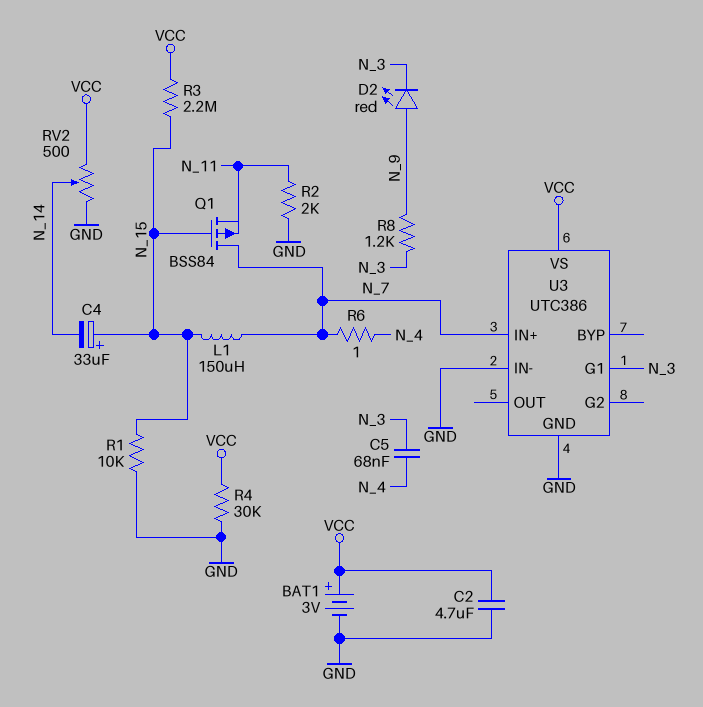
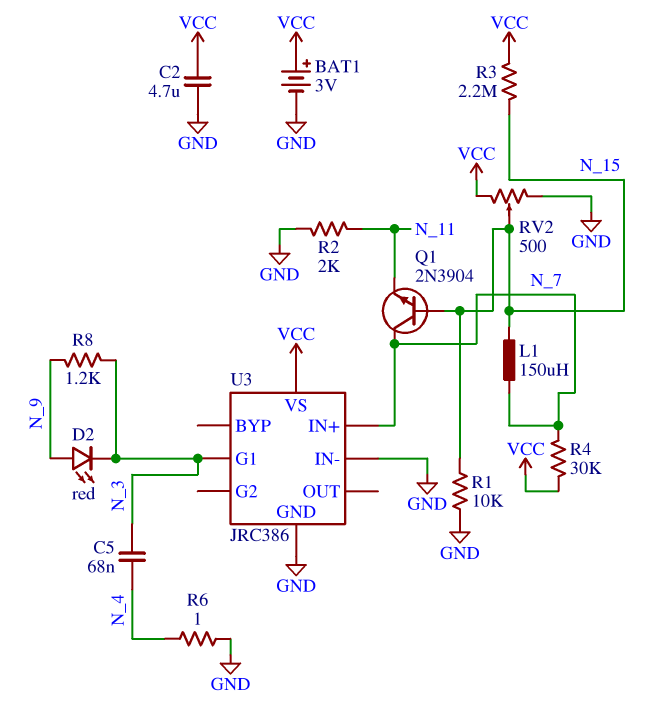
C4: 33uF (plus N_15, minus N_14) -> none
Q1: PMOS BSS84 (G N_15, D N_7, S N_11) -> NPN 2N3904 (B N_15, C N_7, E N_11)
R4: 30k (GND, VCC) -> 30k (N_7, VCC)
R6: 1 (N_4, N_7) -> 1 (GND, N_4)
RV2: 500 (GND, VCC, wiper N_14) -> 500 (GND, VCC, wiper N_15)
U3: UTC386 -> JRC386

